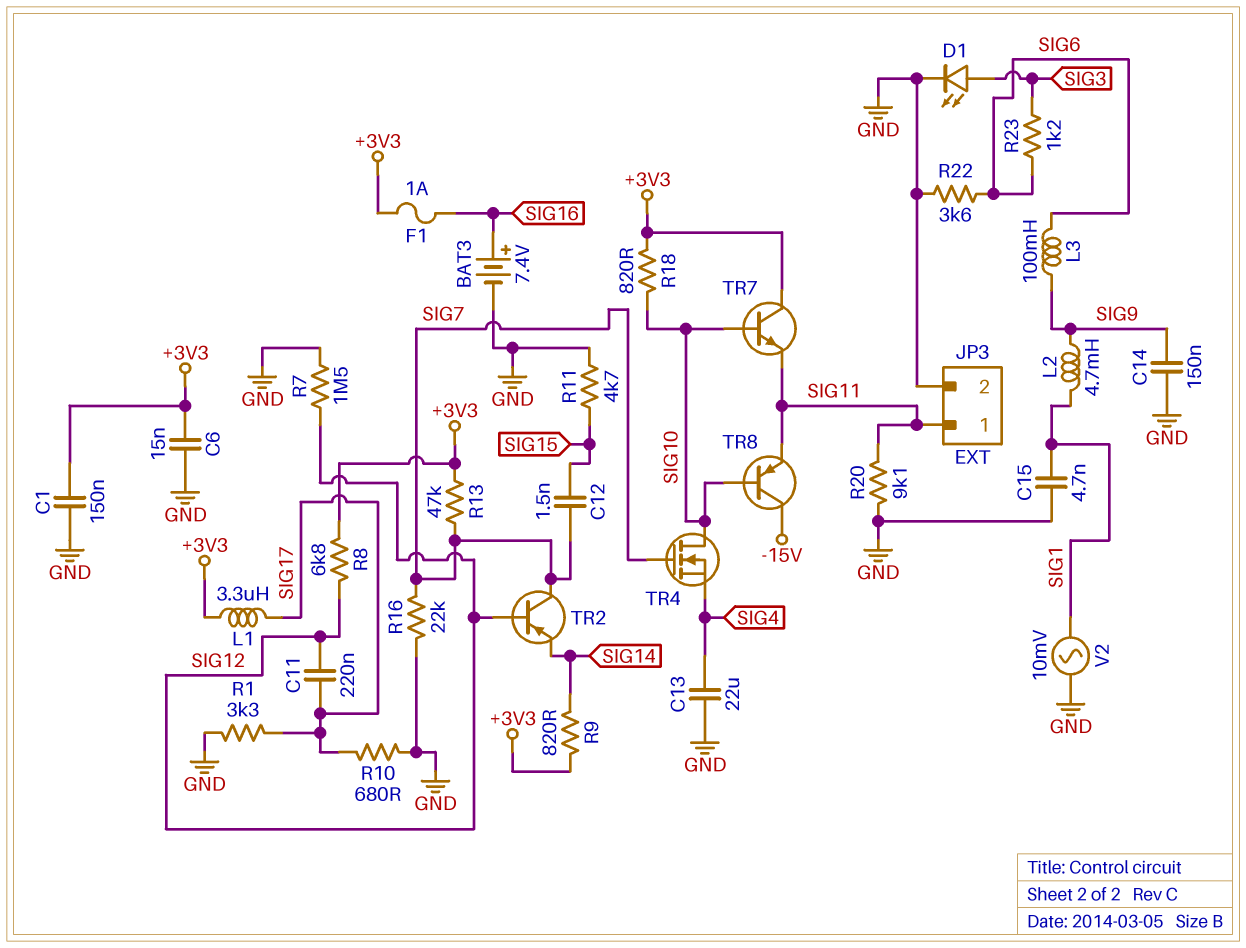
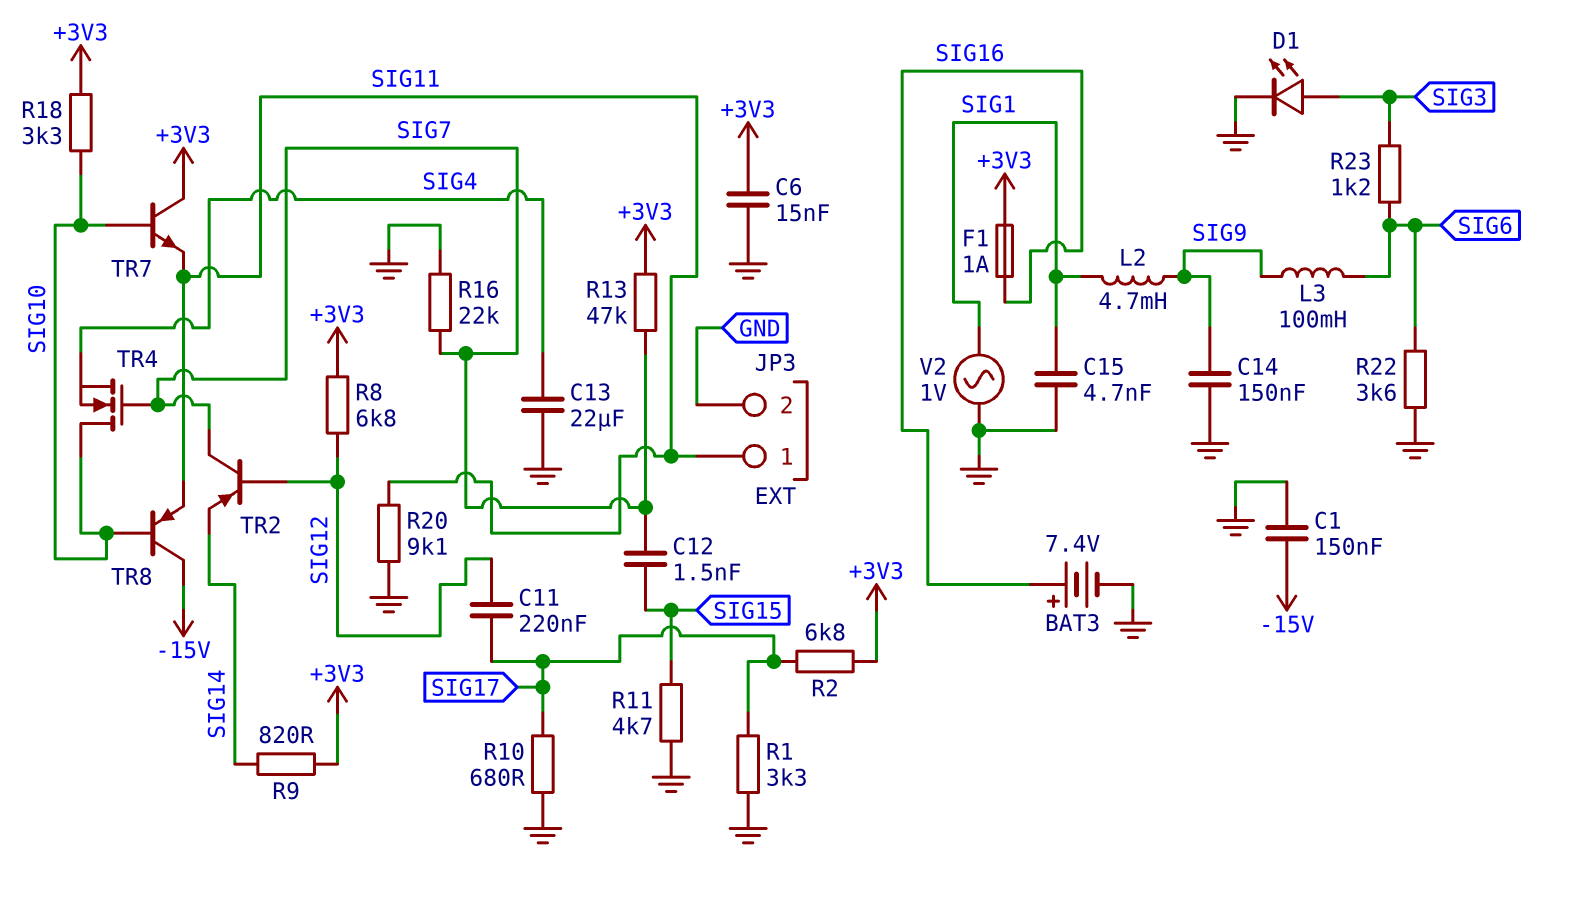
C1: 150nF (+3V3, GND) -> 150nF (-15V, GND)
L1: 3.3uH (+3V3, SIG17) -> none
R2: none -> 6.8k (+3V3, SIG17)
R7: 1.5M (GND, SIG12) -> none
R18: 820 (+3V3, SIG10) -> 3.3k (+3V3, SIG10)
V2: AC 10mV (GND, SIG1) -> AC 1V (GND, SIG1)

